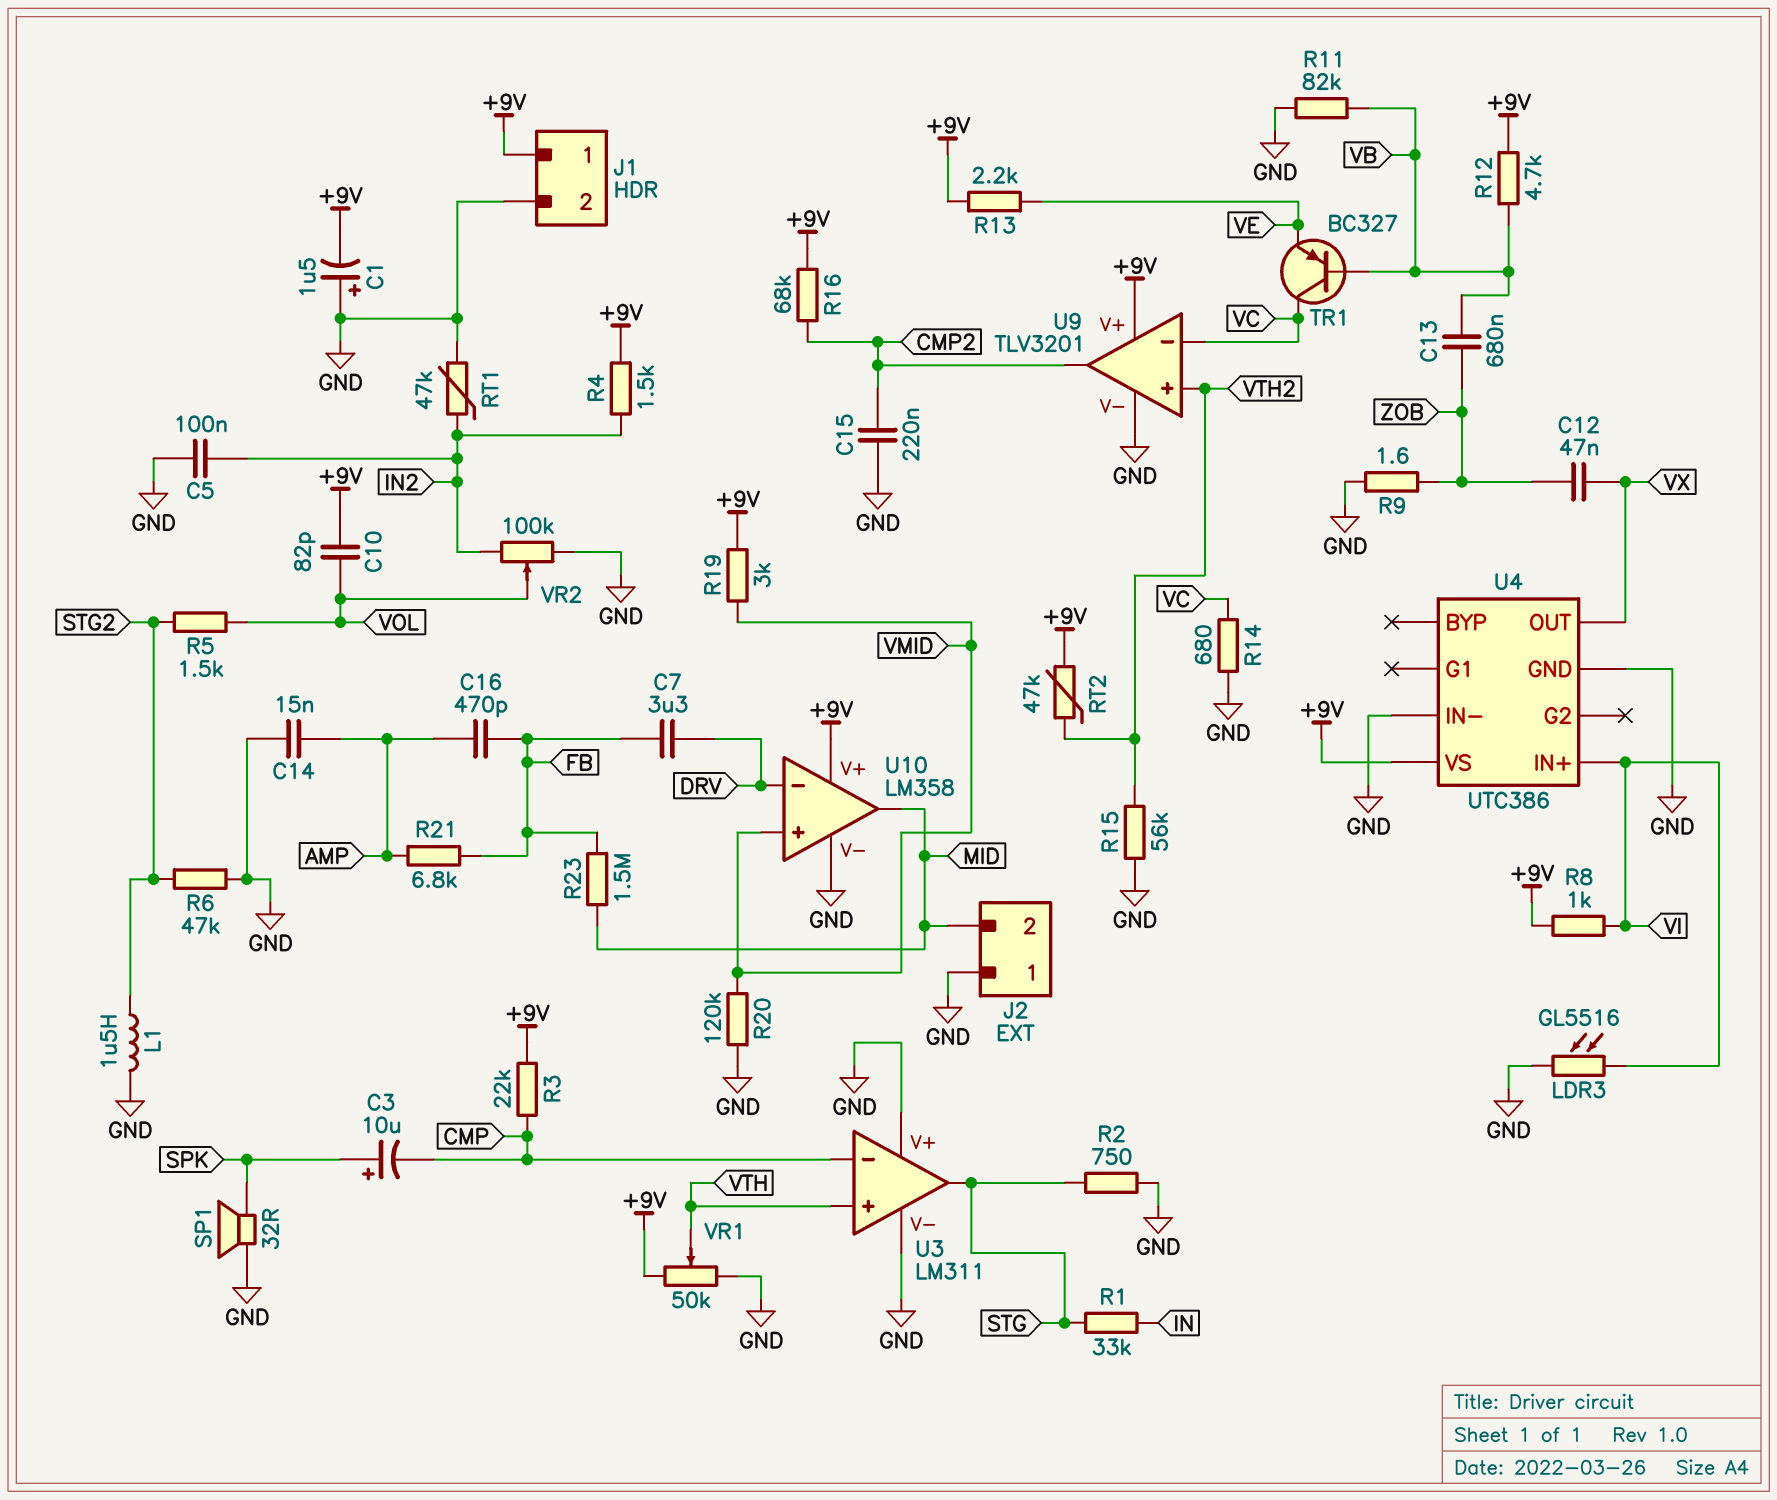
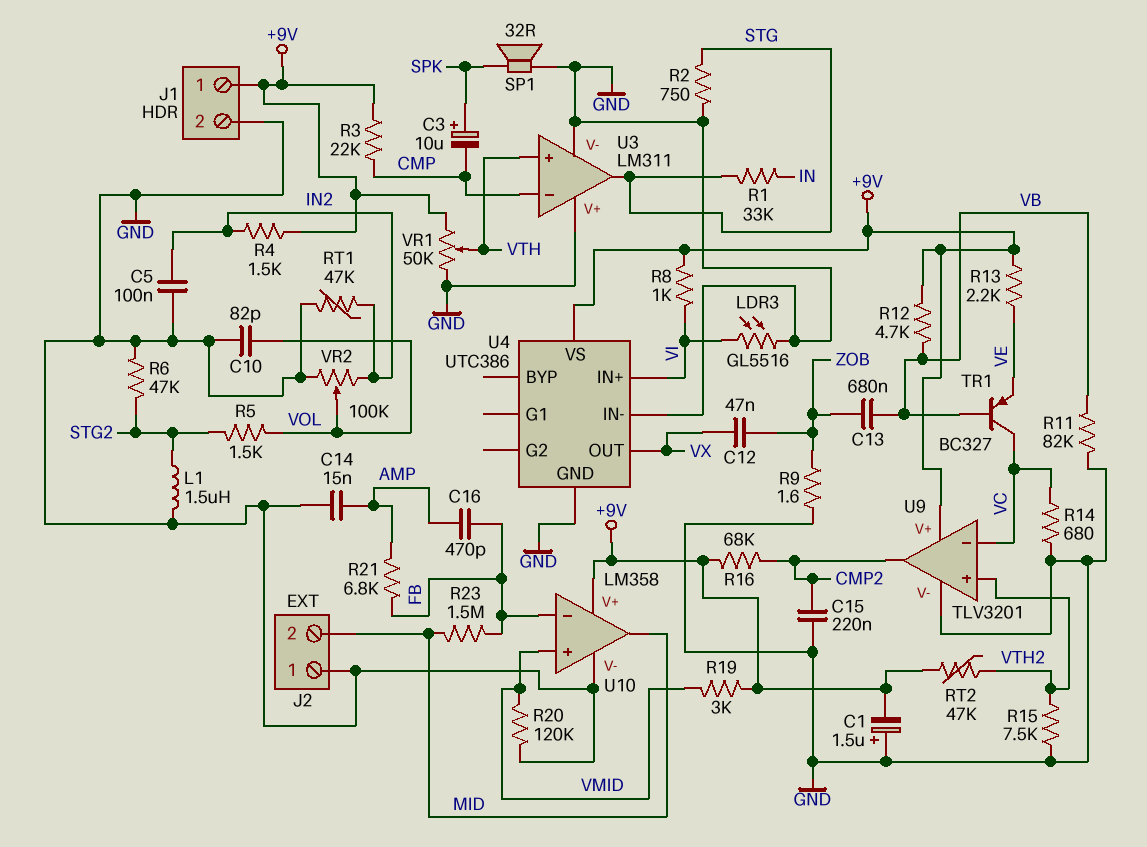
C7: 3.3uF (DRV, FB) -> none
C10: 82pF (+9V, VOL) -> 82pF (GND, VOL)
R15: 56k (GND, VTH2) -> 7.5k (GND, VTH2)
U10 pin in-: DRV -> FB

